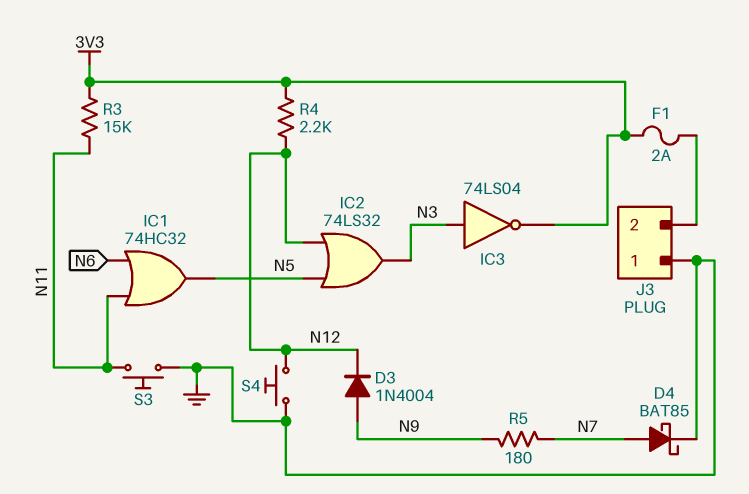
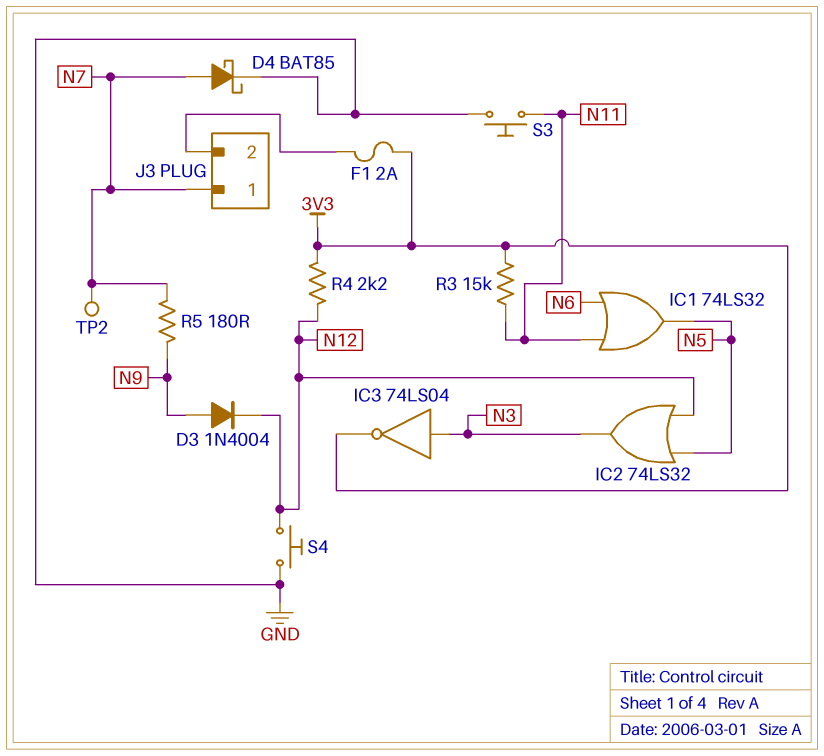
IC1: OR 74HC32 (in N6, in N11, out N5) -> OR 74LS32 (in N6, in N11, out N5)
J3 pin 1: GND -> N7
TP2: none -> test point (N7)

